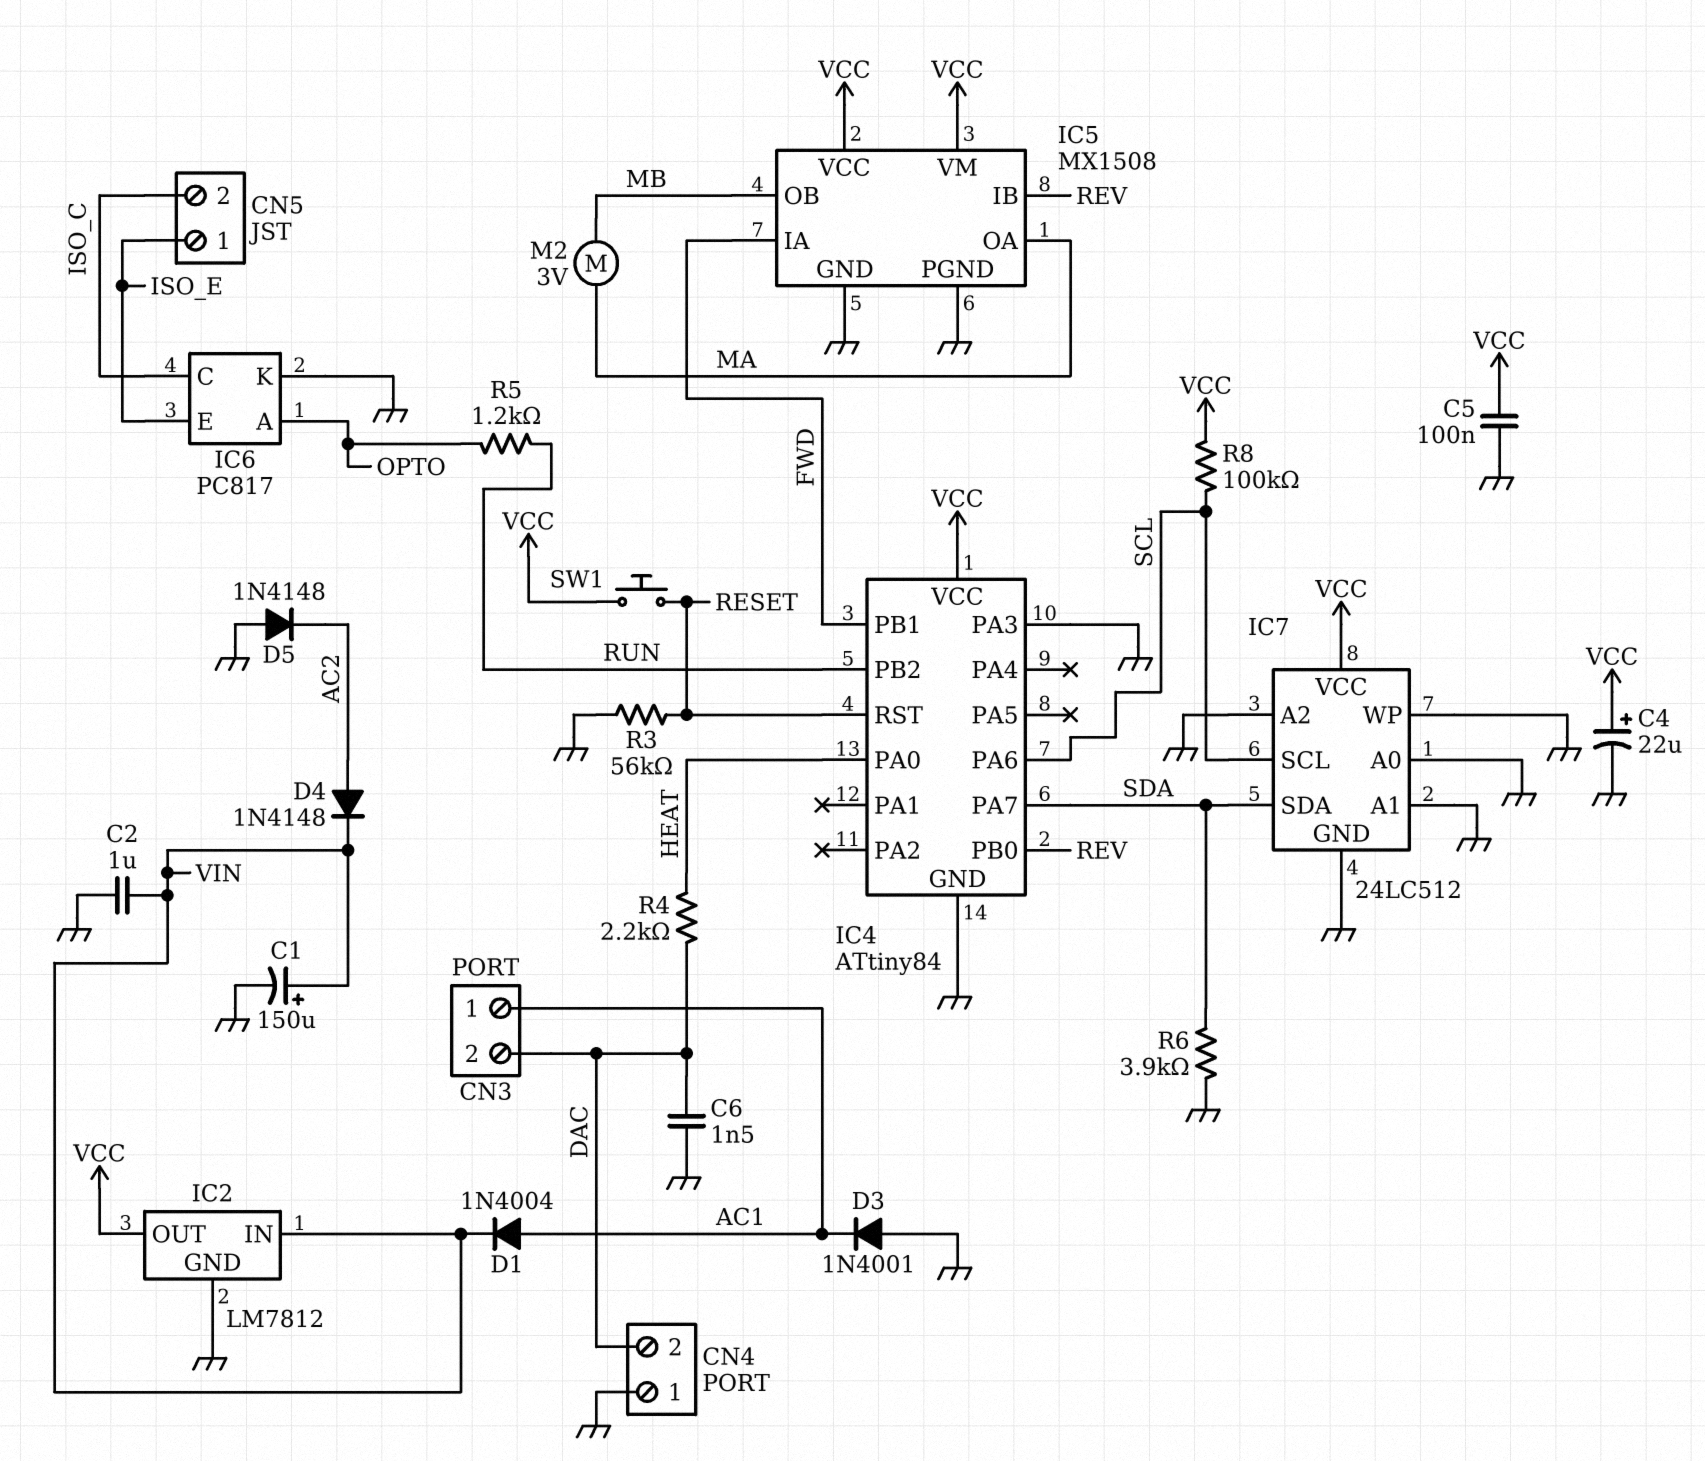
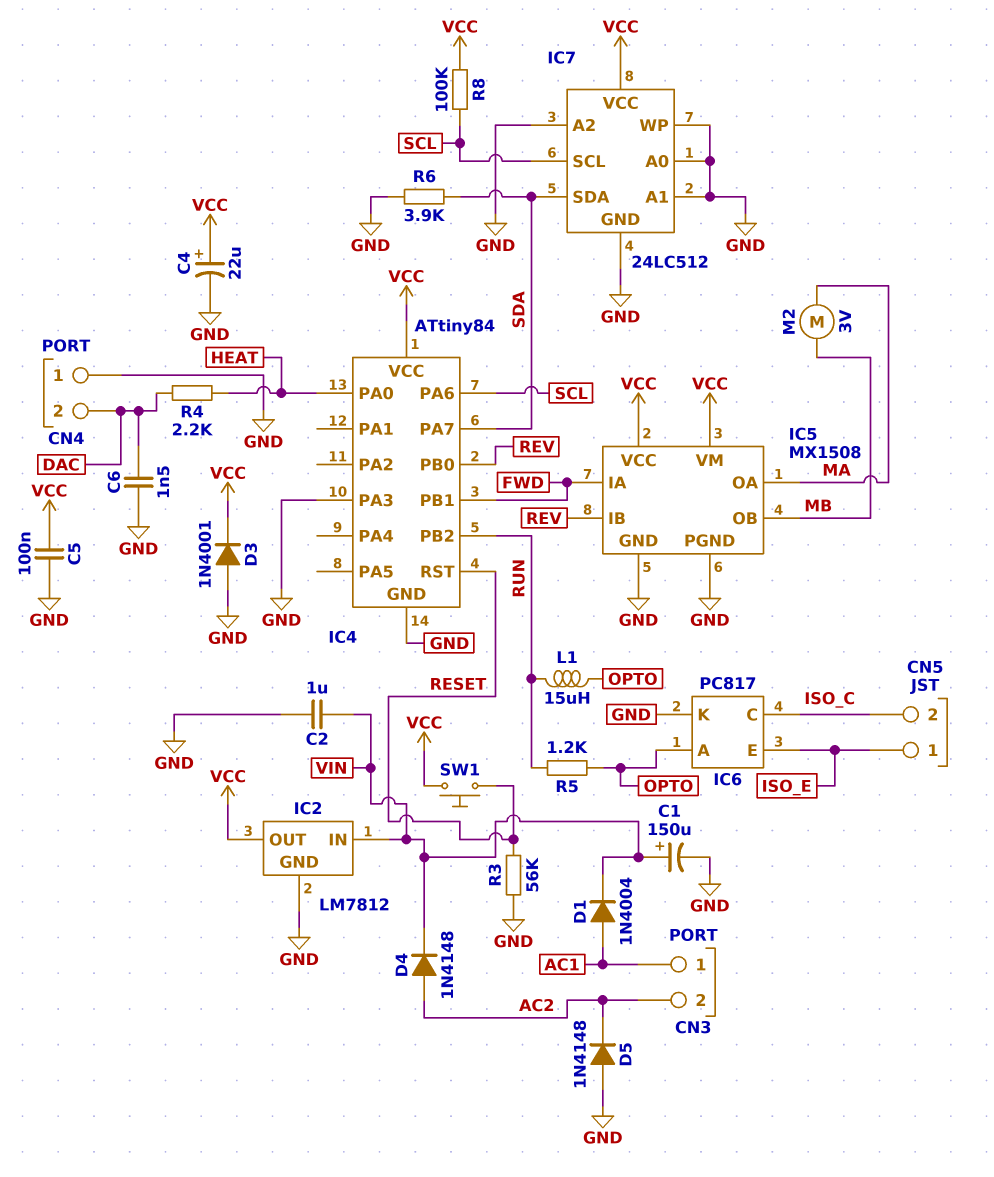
CN3 pin 2: DAC -> AC2
D3: diode 1N4001 (A GND, K AC1) -> diode 1N4001 (A GND, K VCC)
L1: none -> 15uH (OPTO, RUN)

